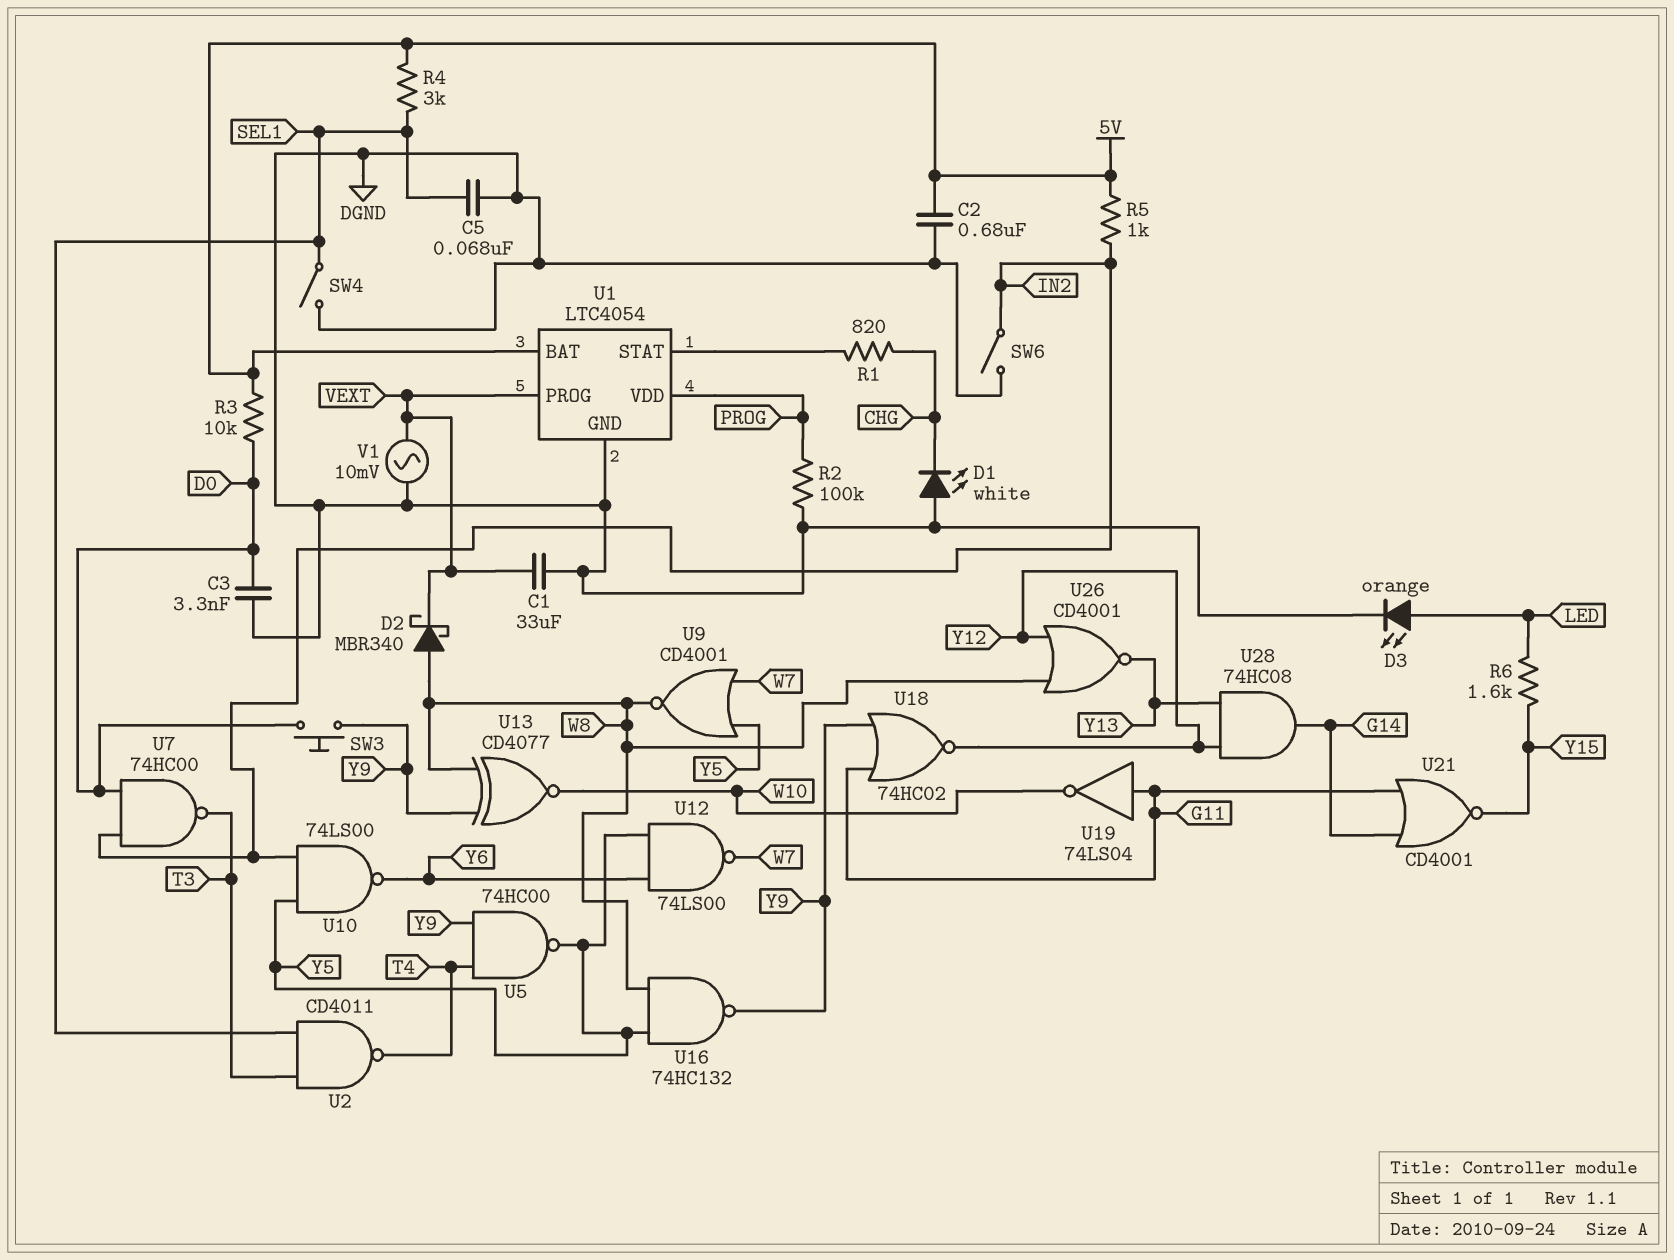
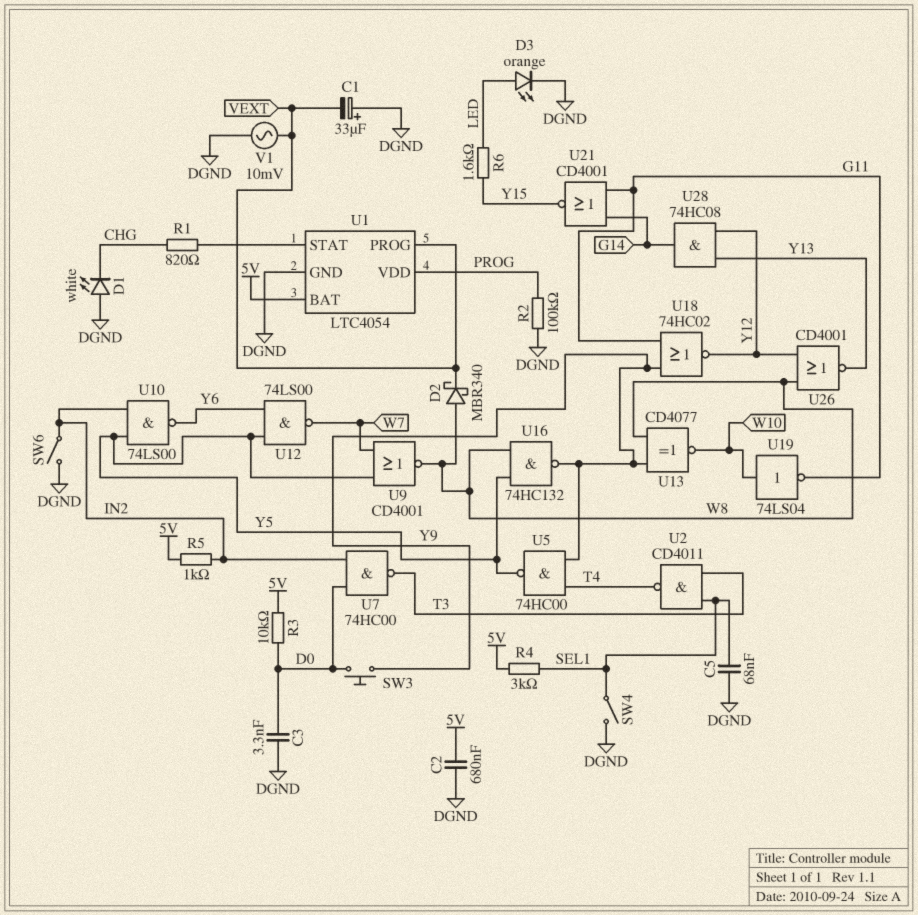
C1: 33uF (DGND, VEXT) -> 33uF (plus DGND, minus VEXT)
U19: NOT 74LS04 (in G11, out W10) -> NOT 74LS04 (in W10, out G11)

